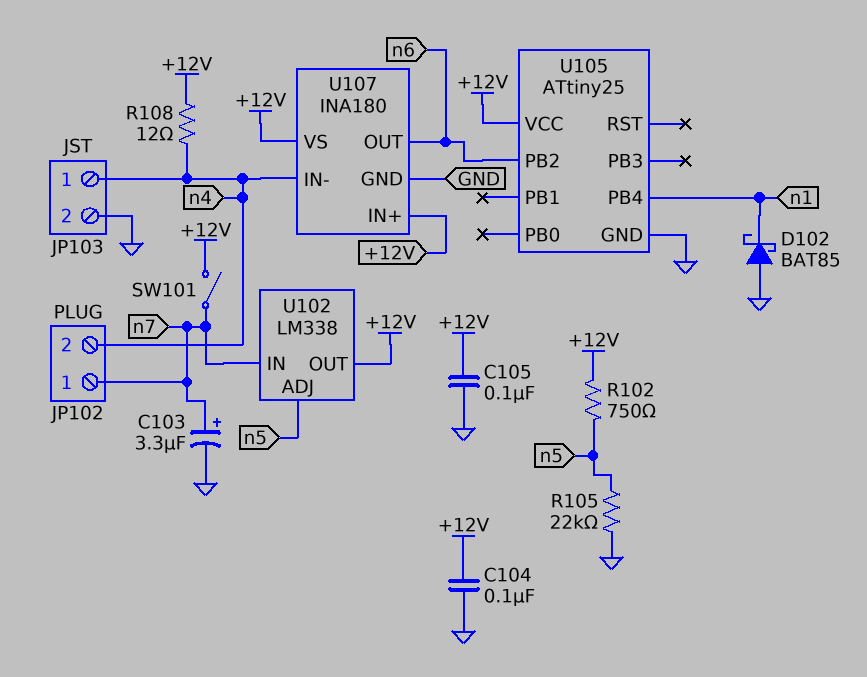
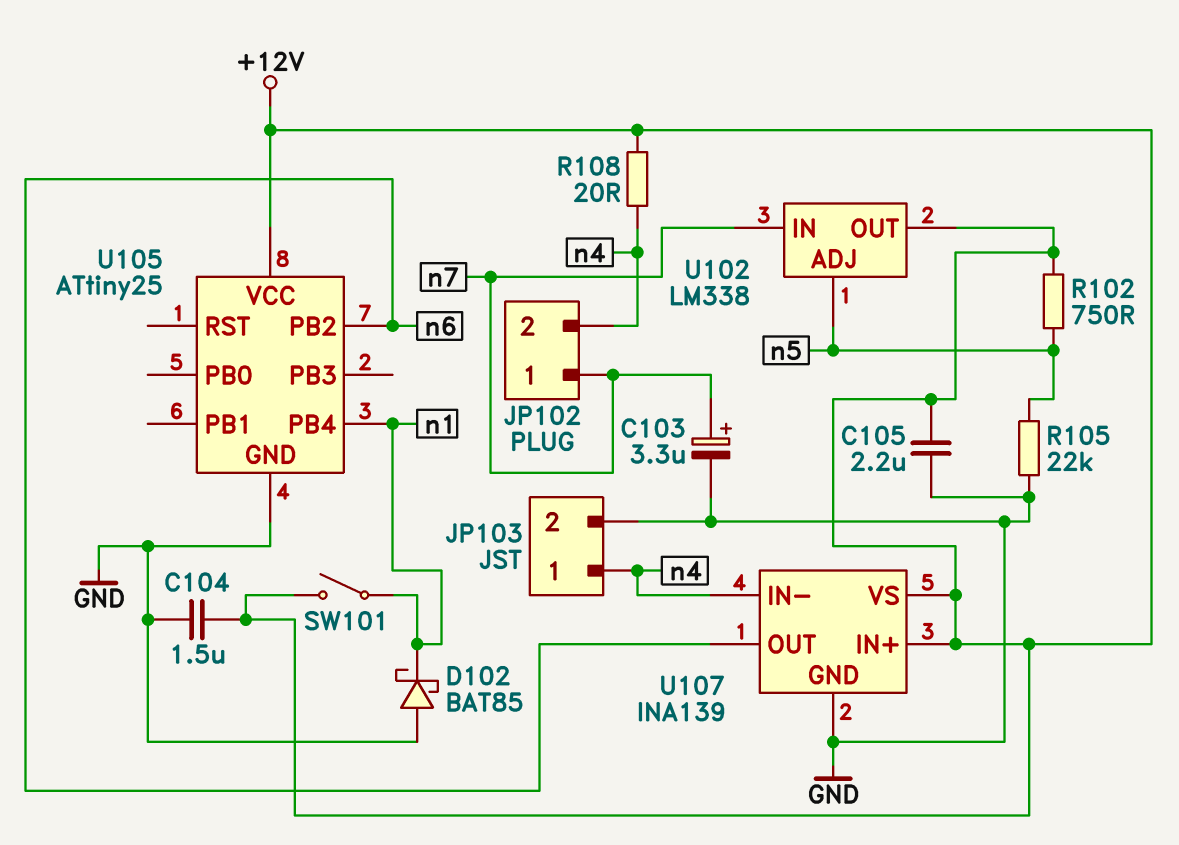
C104: 100nF (+12V, GND) -> 1.5uF (+12V, GND)
C105: 100nF (+12V, GND) -> 2.2uF (+12V, GND)
R108: 12 (+12V, n4) -> 20 (+12V, n4)
SW101: switch (+12V, n7) -> switch (+12V, n1)
U107: INA180 -> INA139

